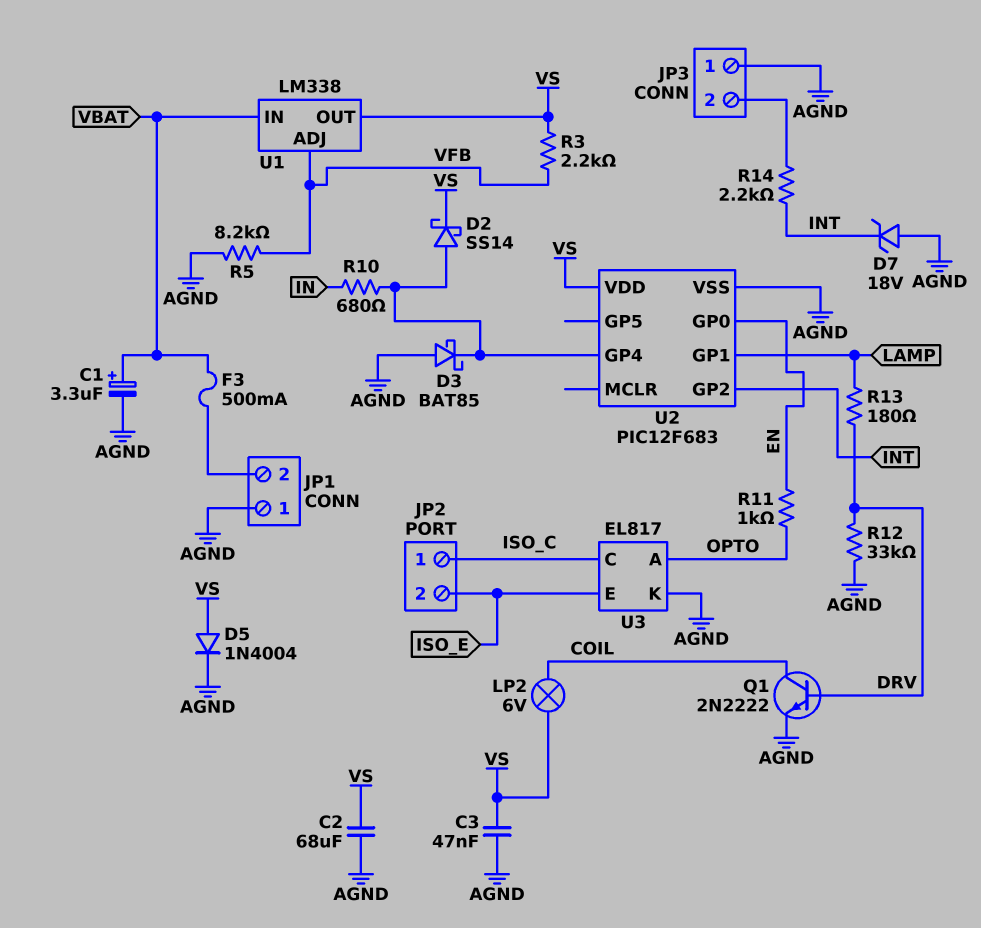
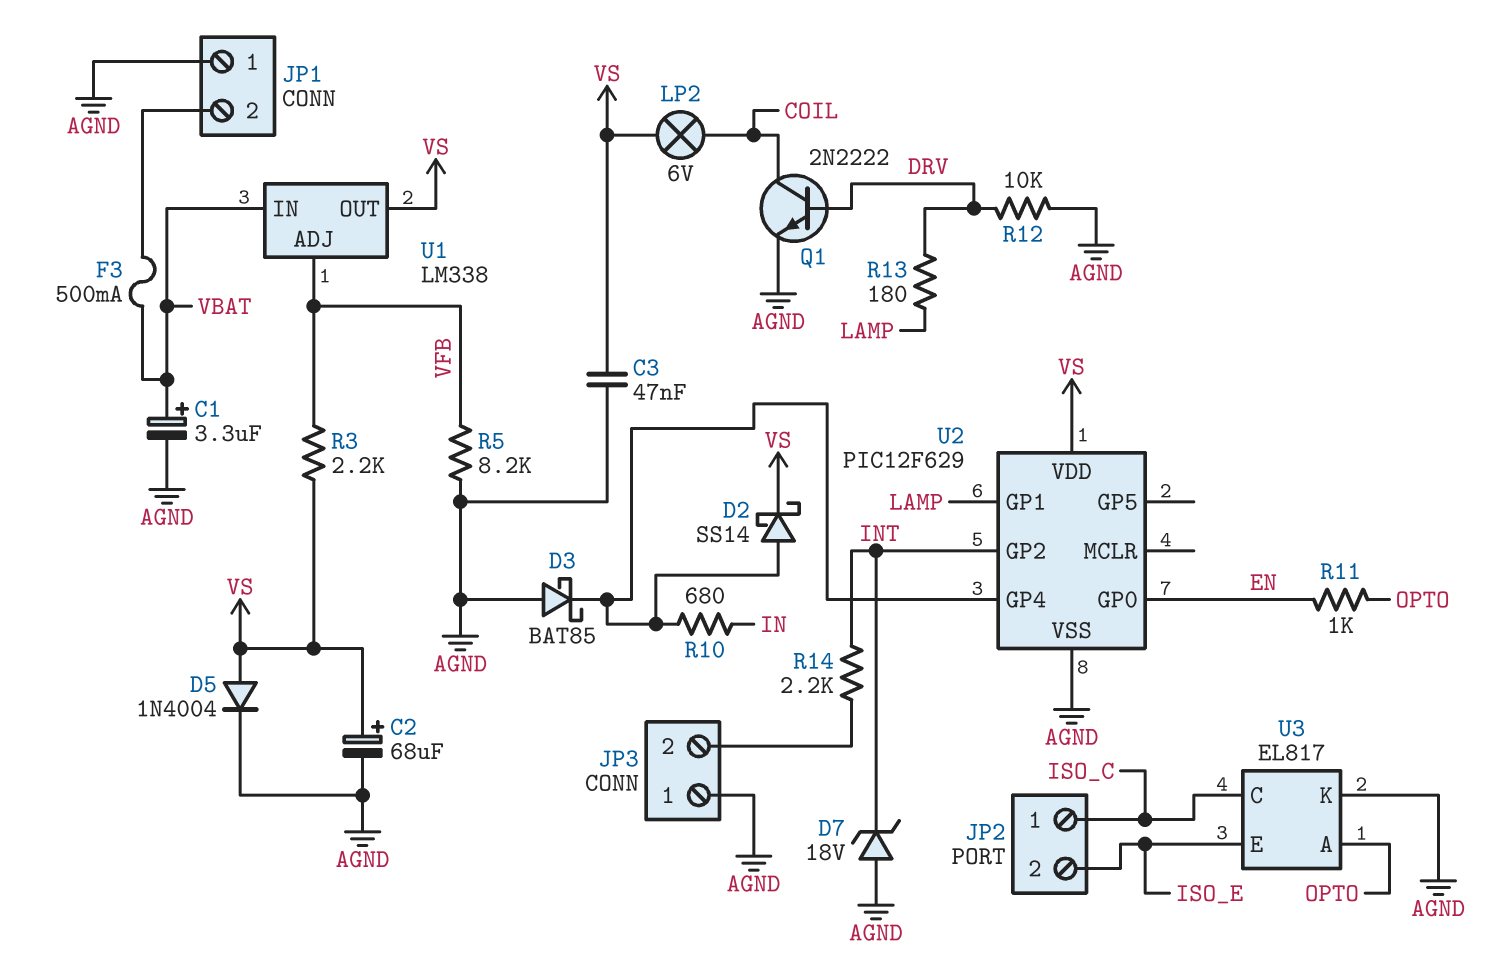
C2: 68uF (AGND, VS) -> 68uF (plus VS, minus AGND)
R12: 33k (AGND, DRV) -> 10k (AGND, DRV)
U2: PIC12F683 -> PIC12F629

